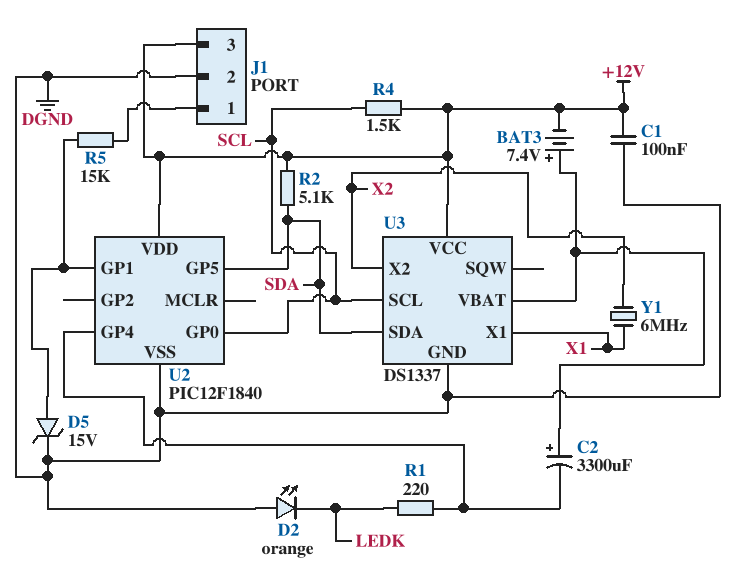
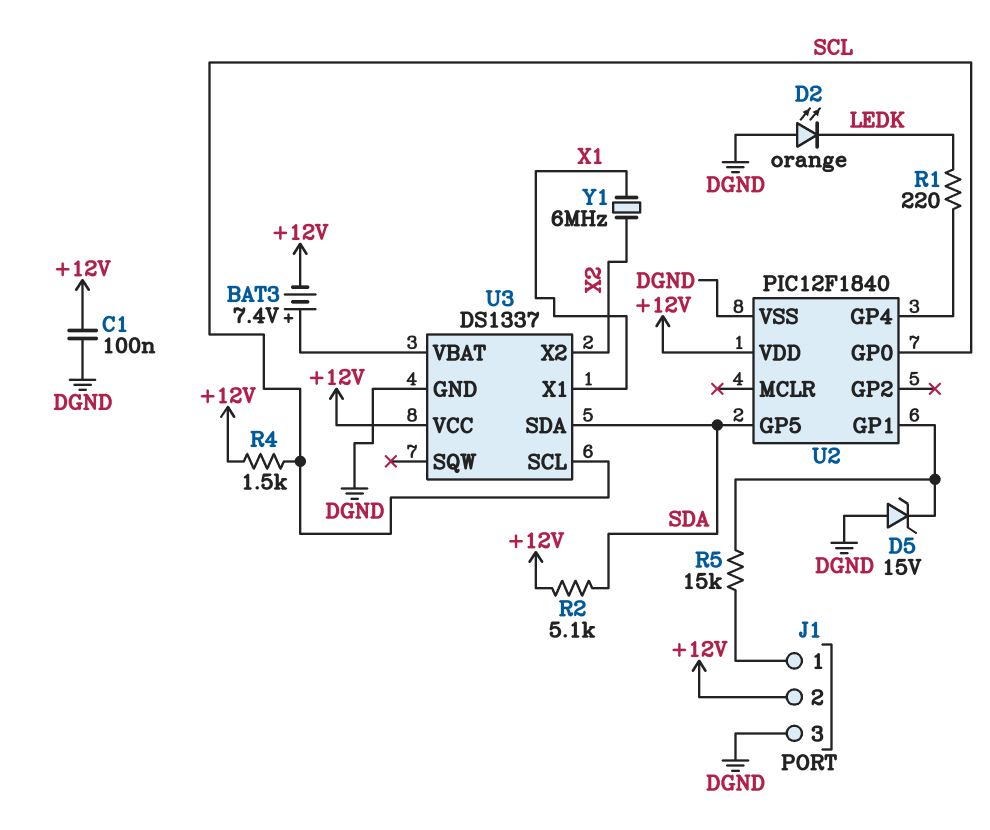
C2: 3300uF (plus U3/VBAT, minus U2/GP4) -> none
D5: zener 15V (A U2/GP1, K DGND) -> zener 15V (A DGND, K U2/GP1)
J1 pin 2: DGND -> +12V
J1 pin 3: +12V -> DGND

